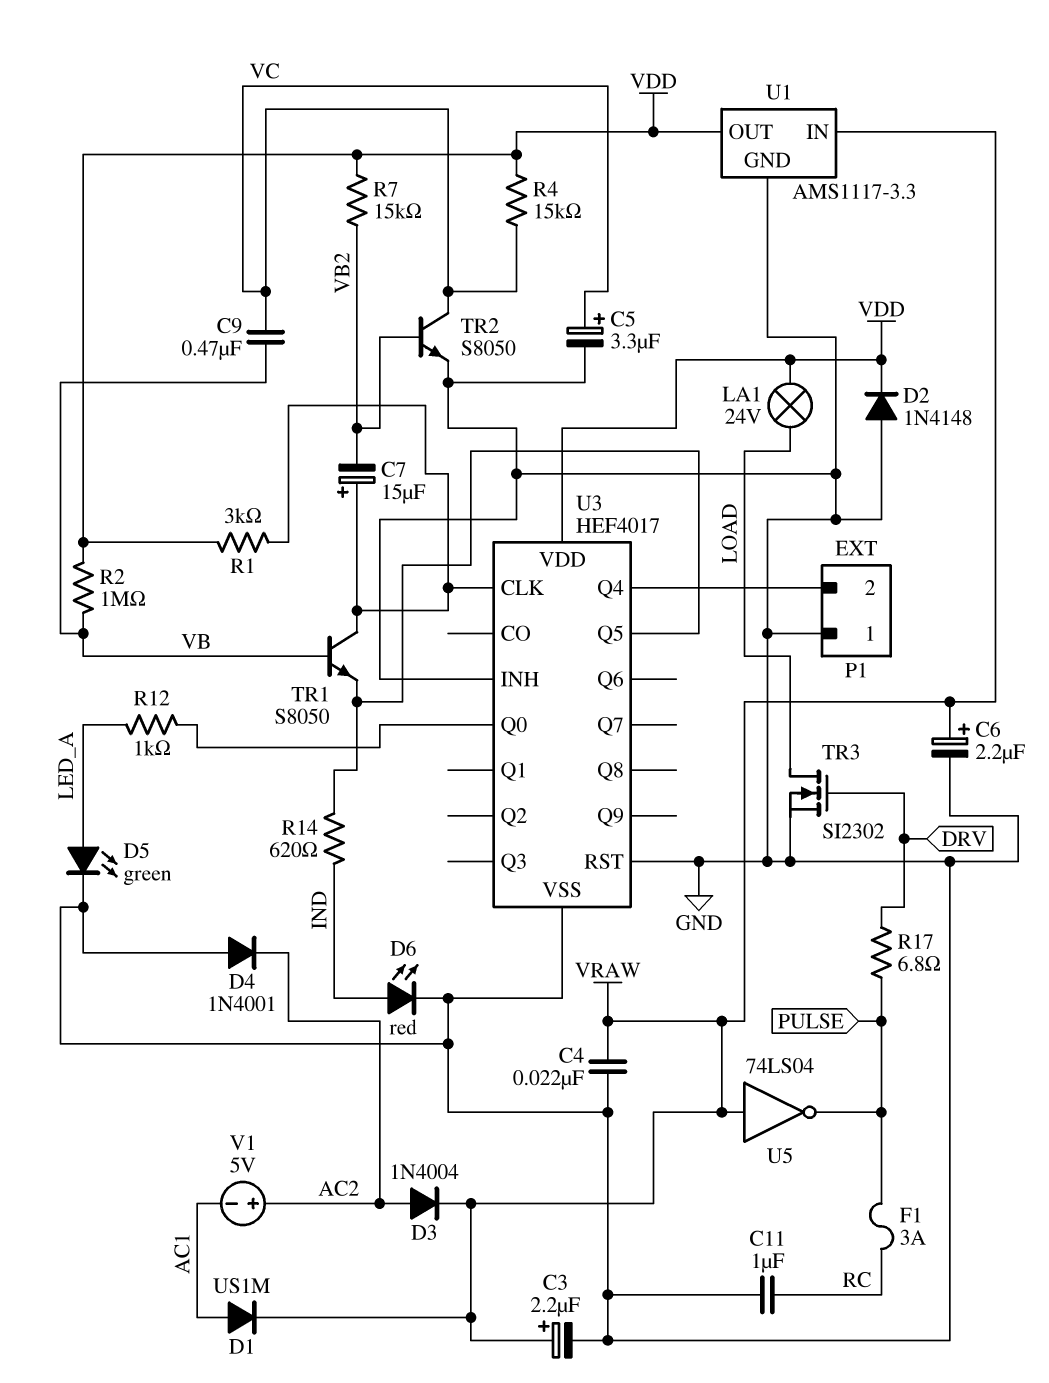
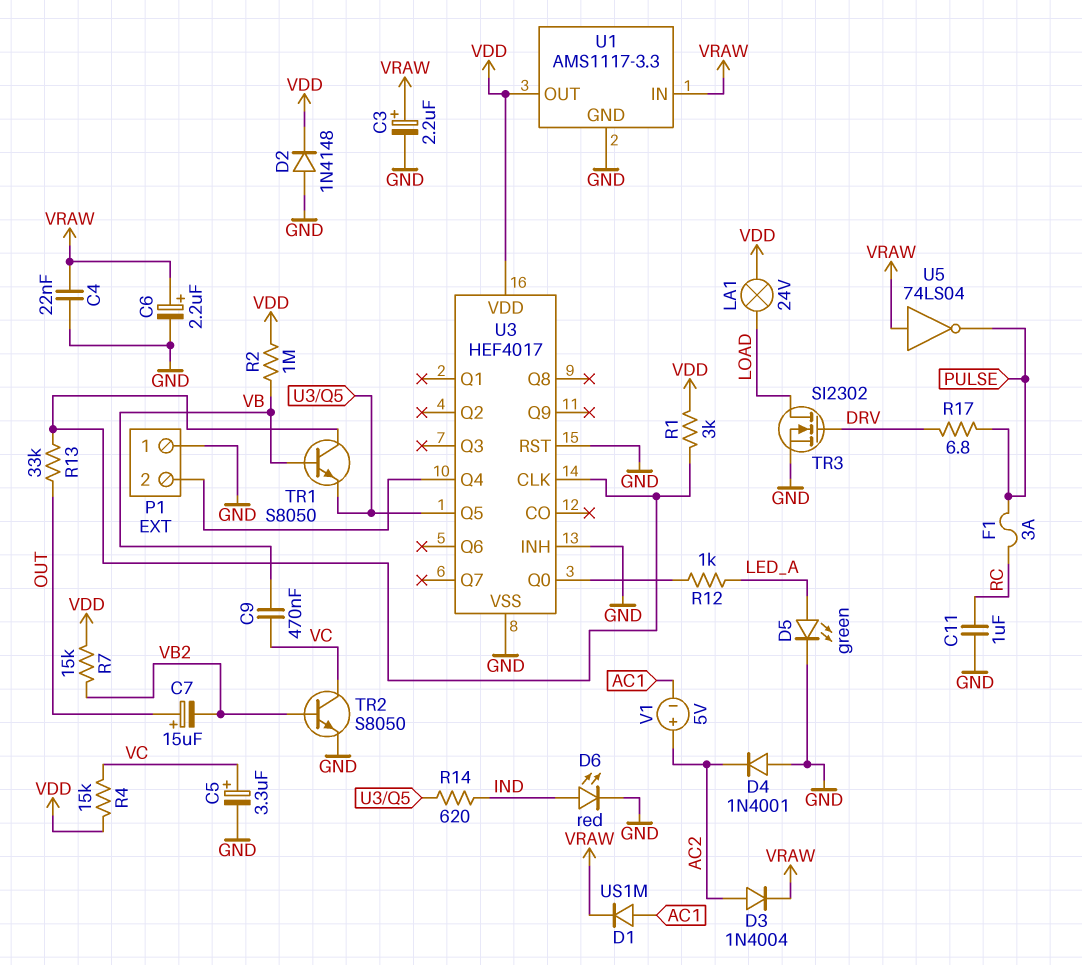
C7: 15uF (plus U3/CLK, minus VB2) -> 15uF (plus OUT, minus VB2)
R13: none -> 33k (OUT, U3/CLK)

